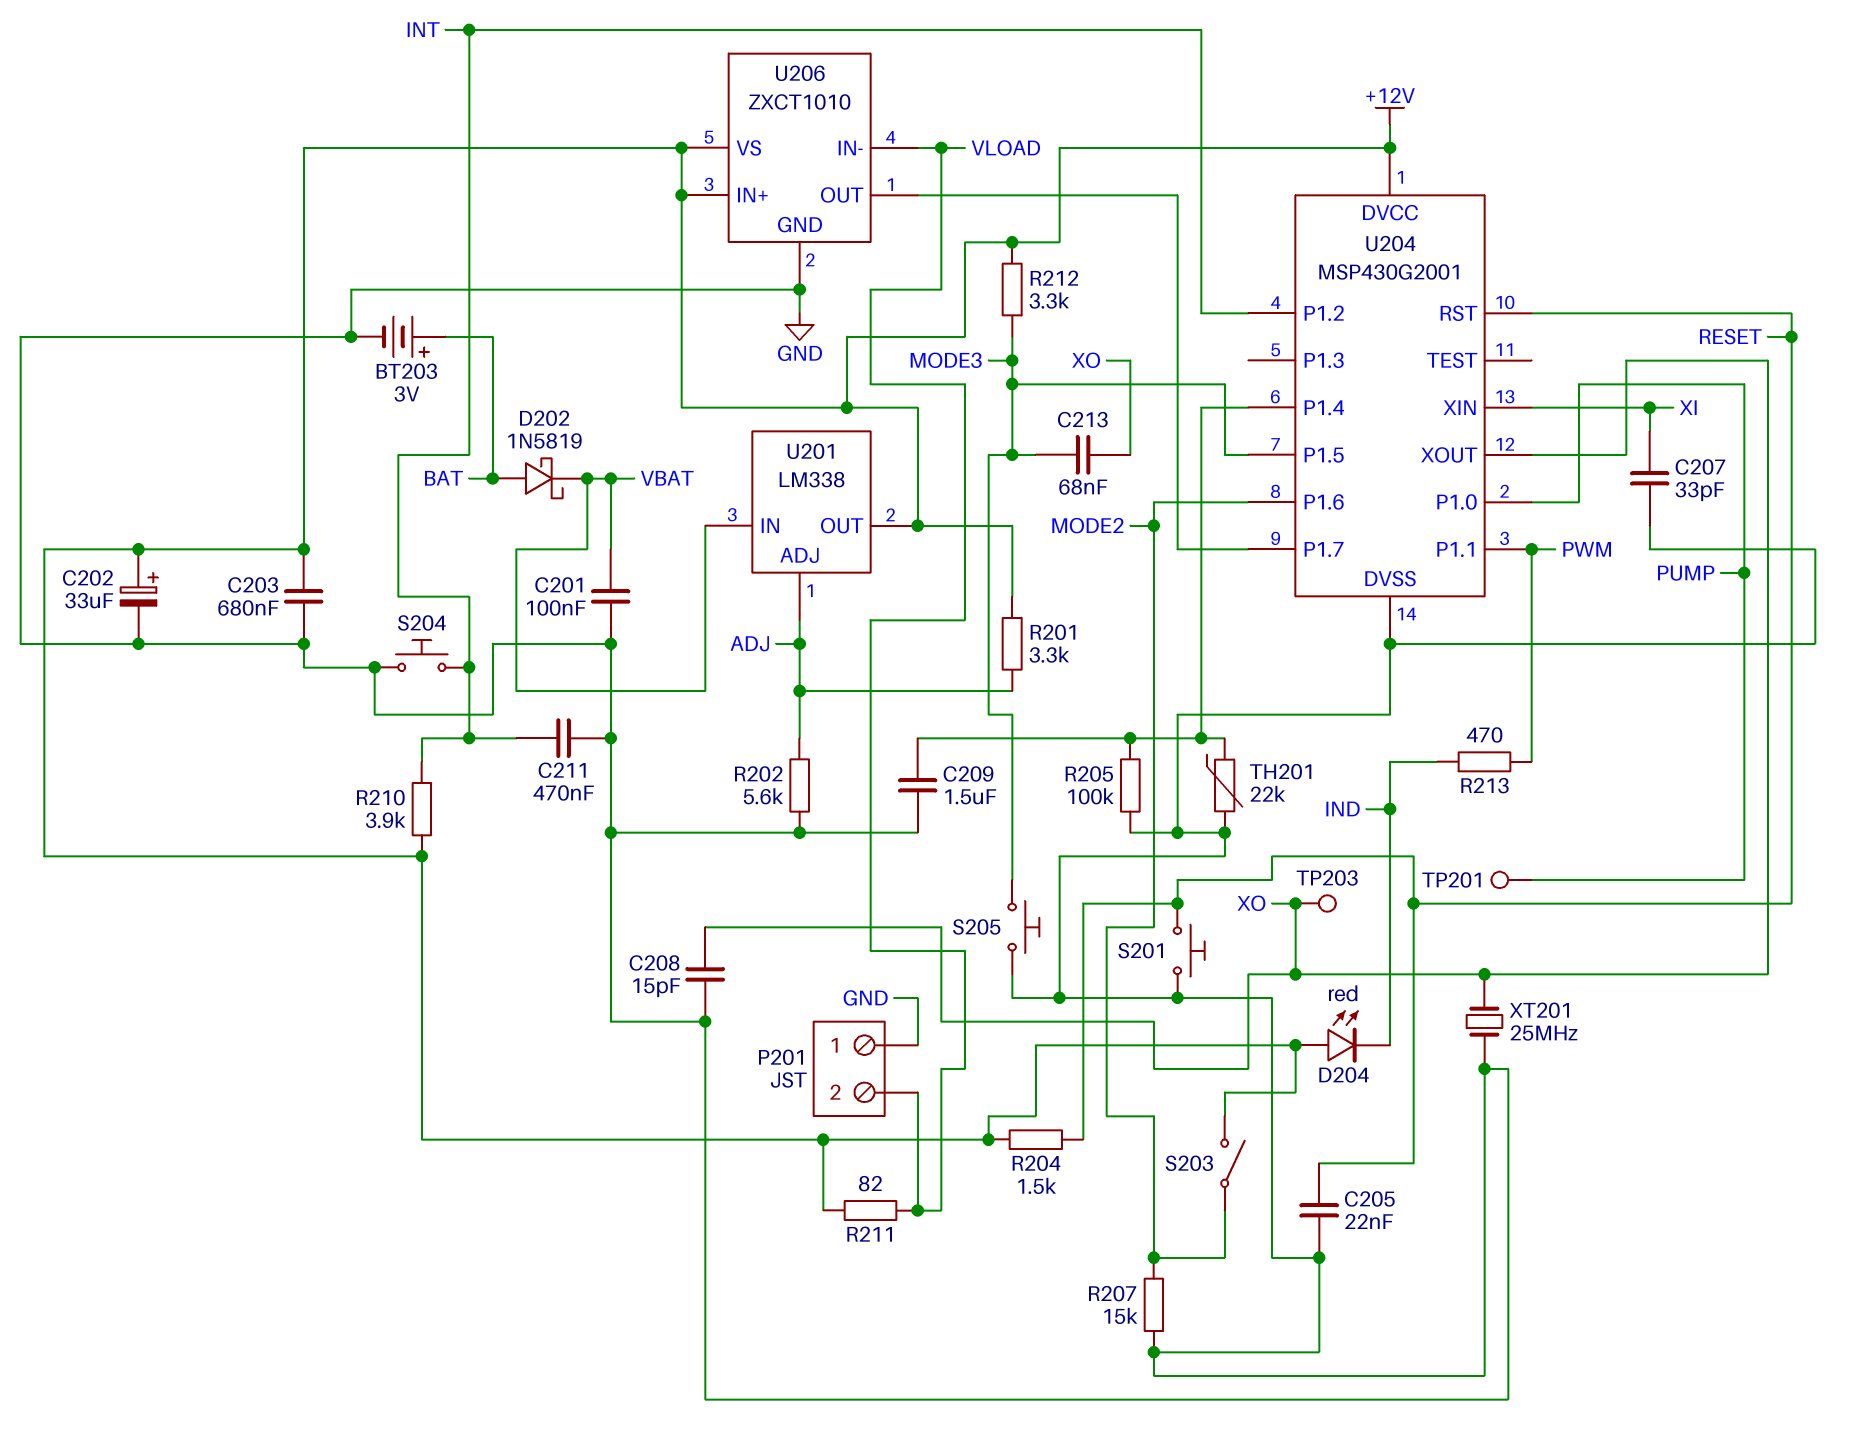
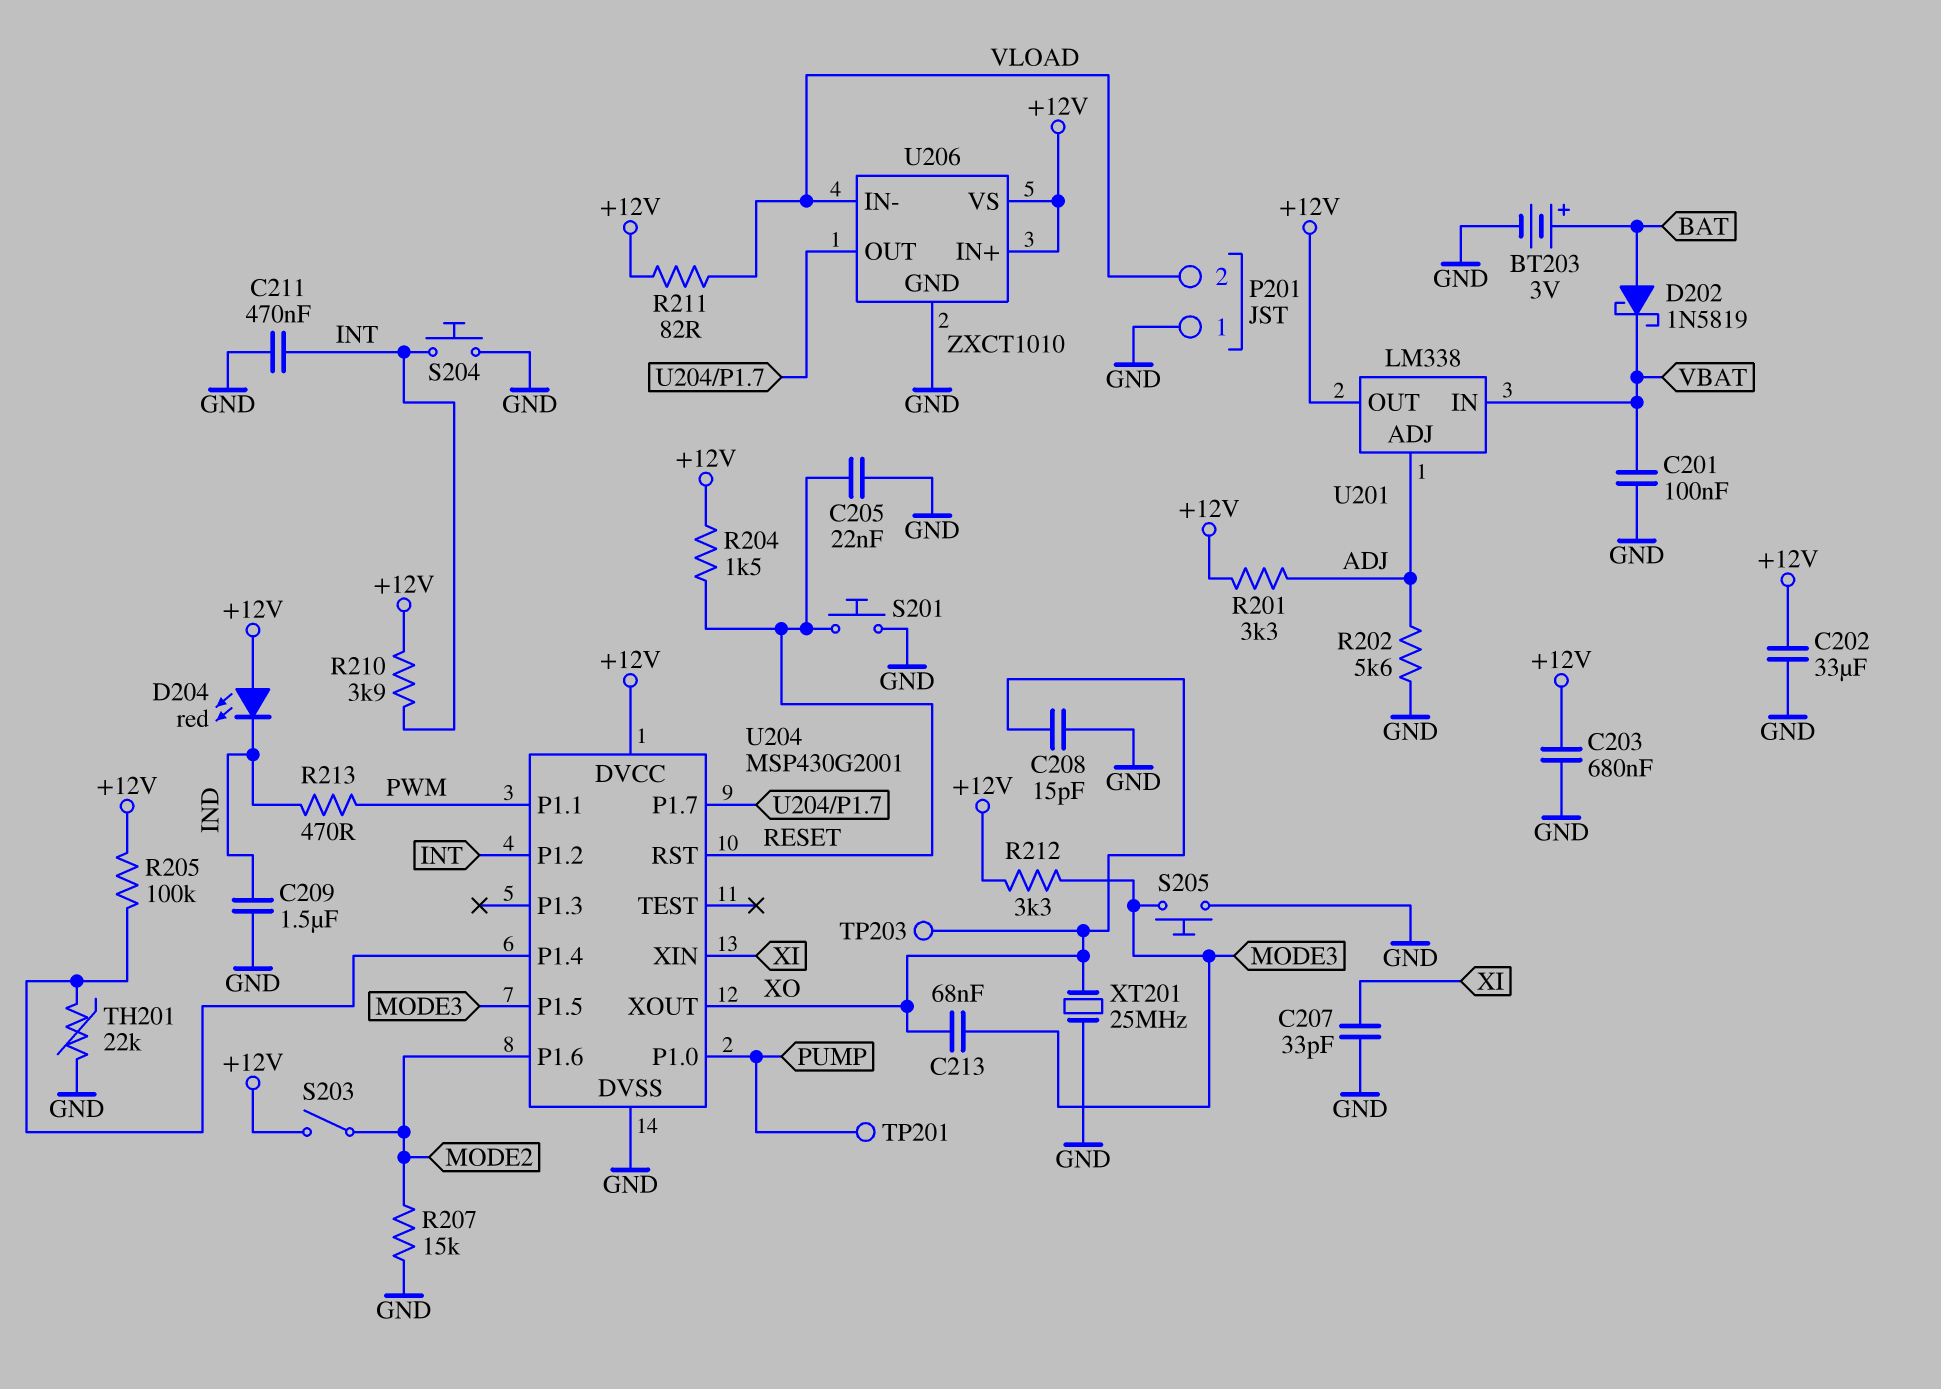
C202: 33uF (plus +12V, minus GND) -> 33uF (+12V, GND)
C209: 1.5uF (GND, U204/P1.4) -> 1.5uF (GND, IND)
R205: 100k (GND, U204/P1.4) -> 100k (+12V, U204/P1.4)

